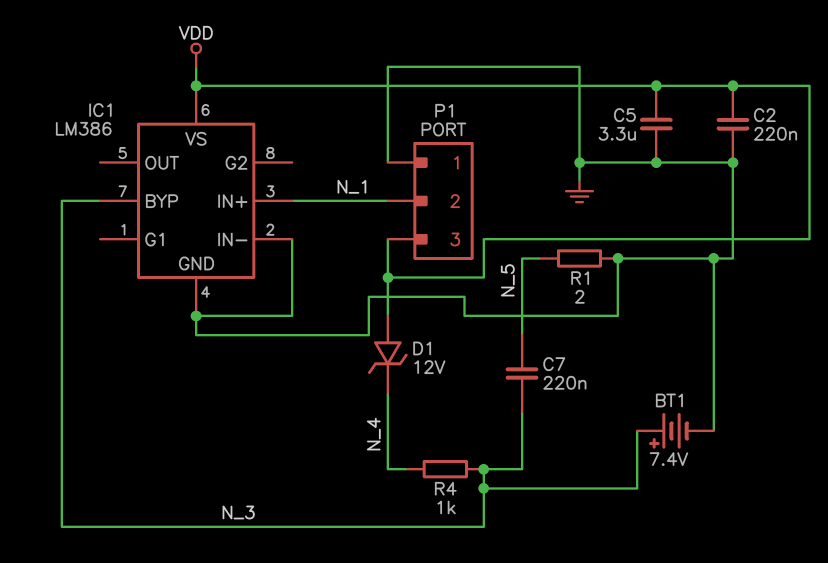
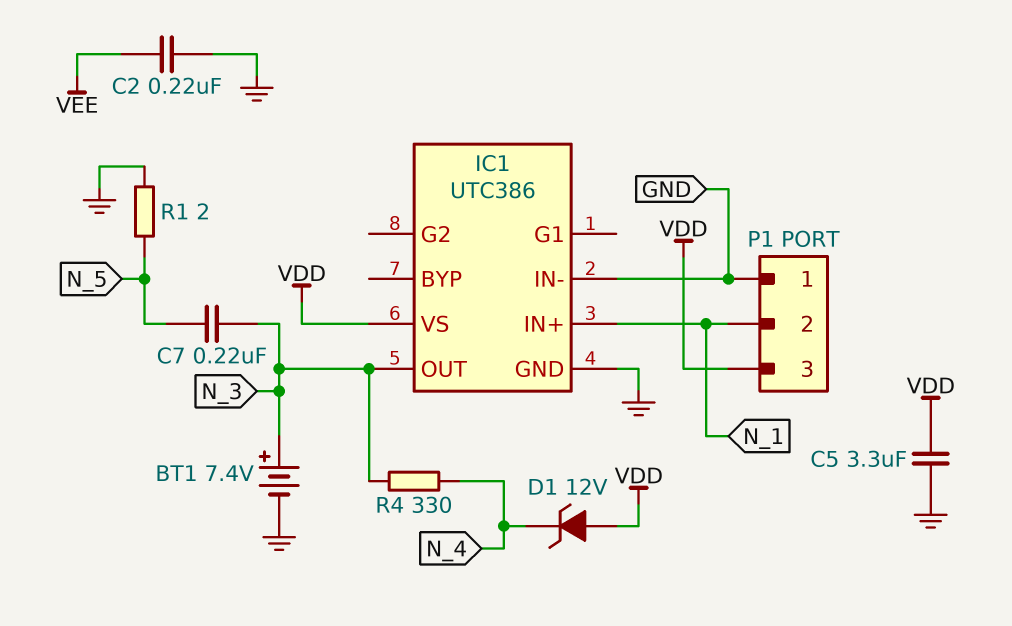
C2: 220nF (GND, VDD) -> 220nF (GND, VEE)
IC1: LM386 -> UTC386
IC1 pin BYP: N_3 -> none
IC1 pin OUT: none -> N_3
R4: 1k (N_3, N_4) -> 330 (N_3, N_4)

